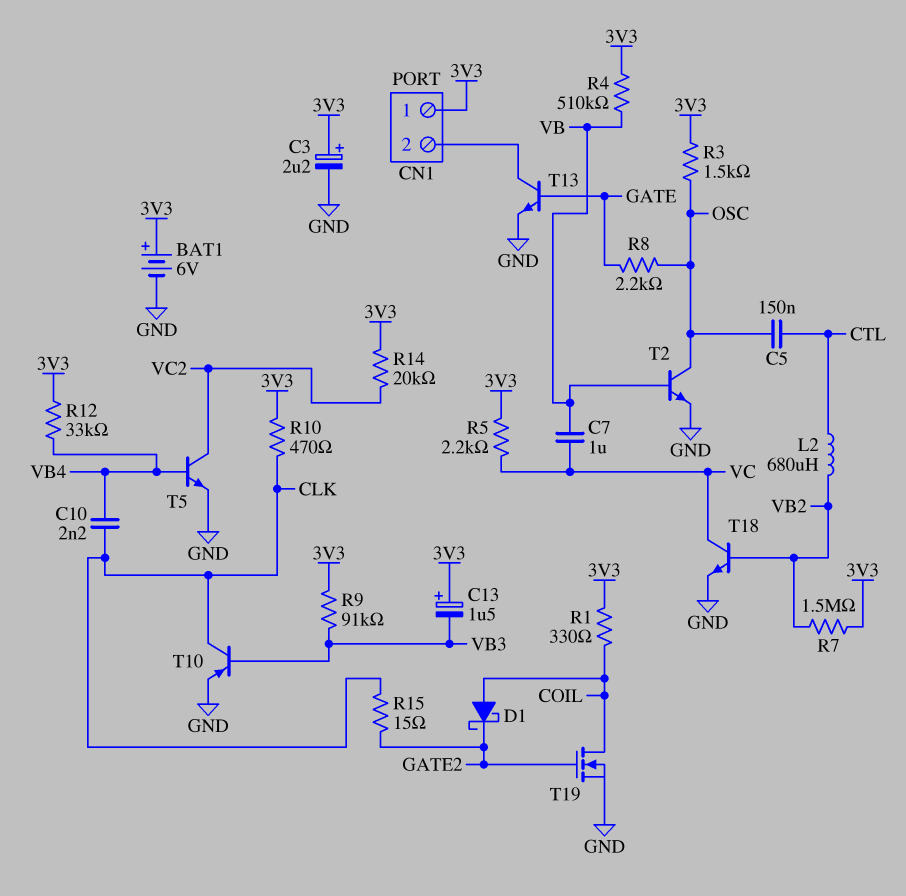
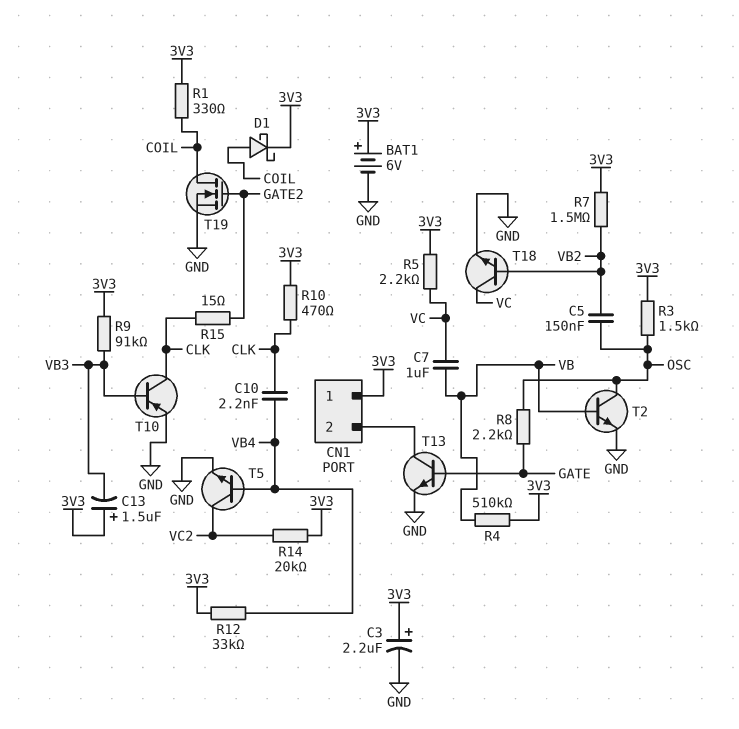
C5: 150nF (CTL, OSC) -> 150nF (OSC, VB2)
D1: schottky (A COIL, K GATE2) -> schottky (A COIL, K 3V3)
L2: 680uH (CTL, VB2) -> none

